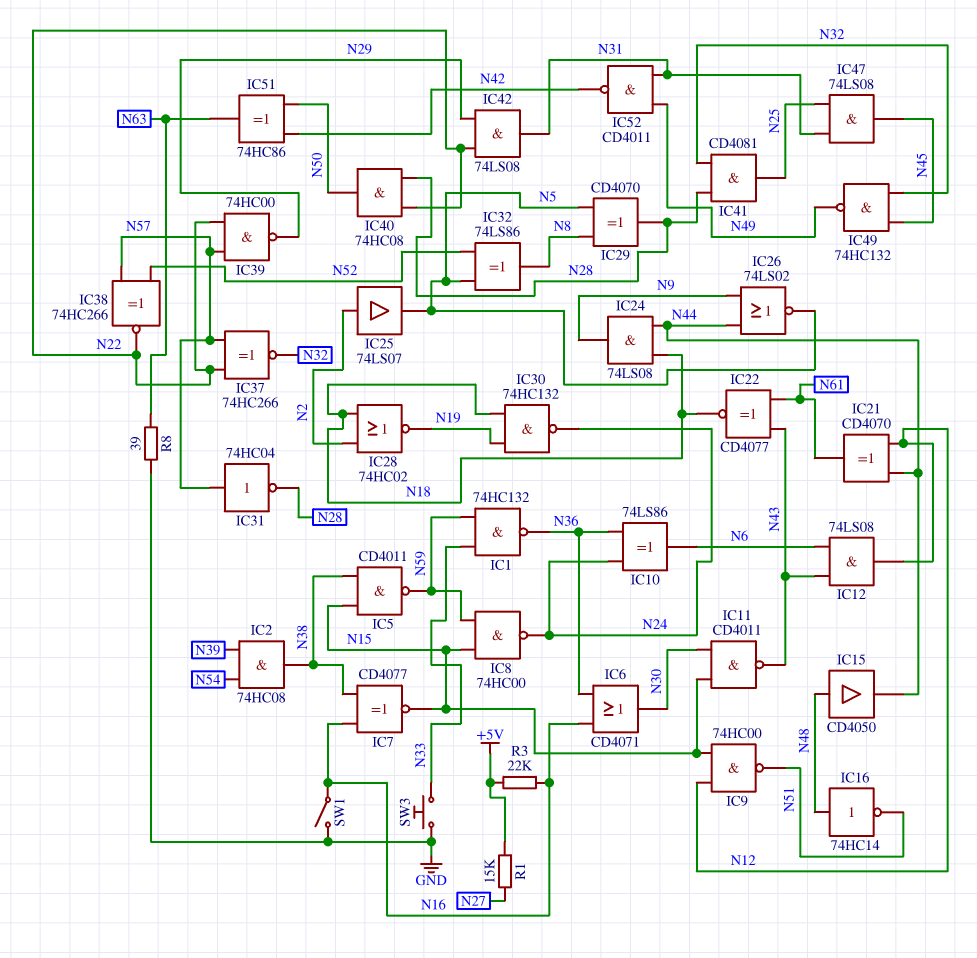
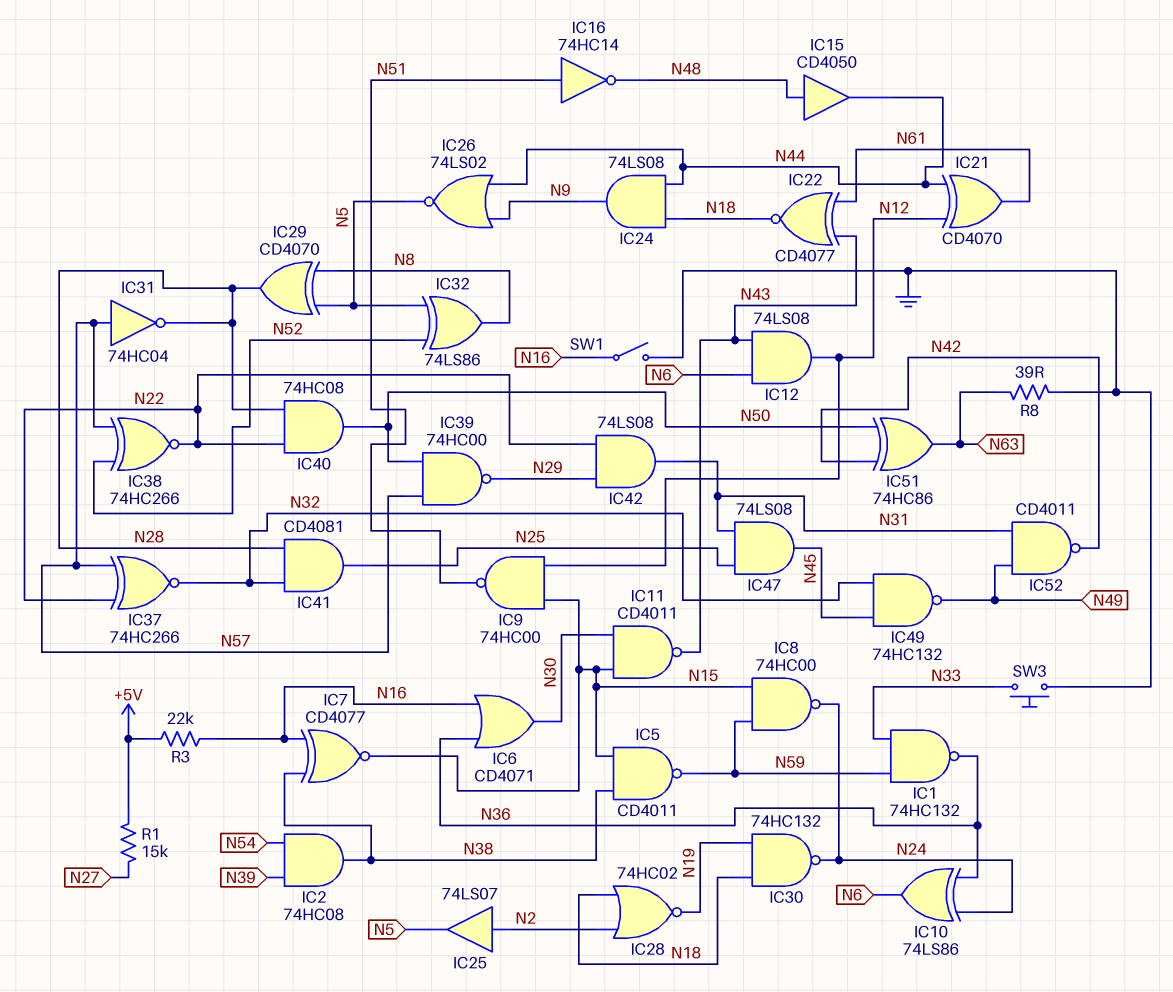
IC16: NOT 74HC14 (in N48, out N51) -> NOT 74HC14 (in N51, out N48)
IC39: NAND 74HC00 (in N22, in N57, out N29) -> NAND 74HC00 (in N50, in N57, out N29)

